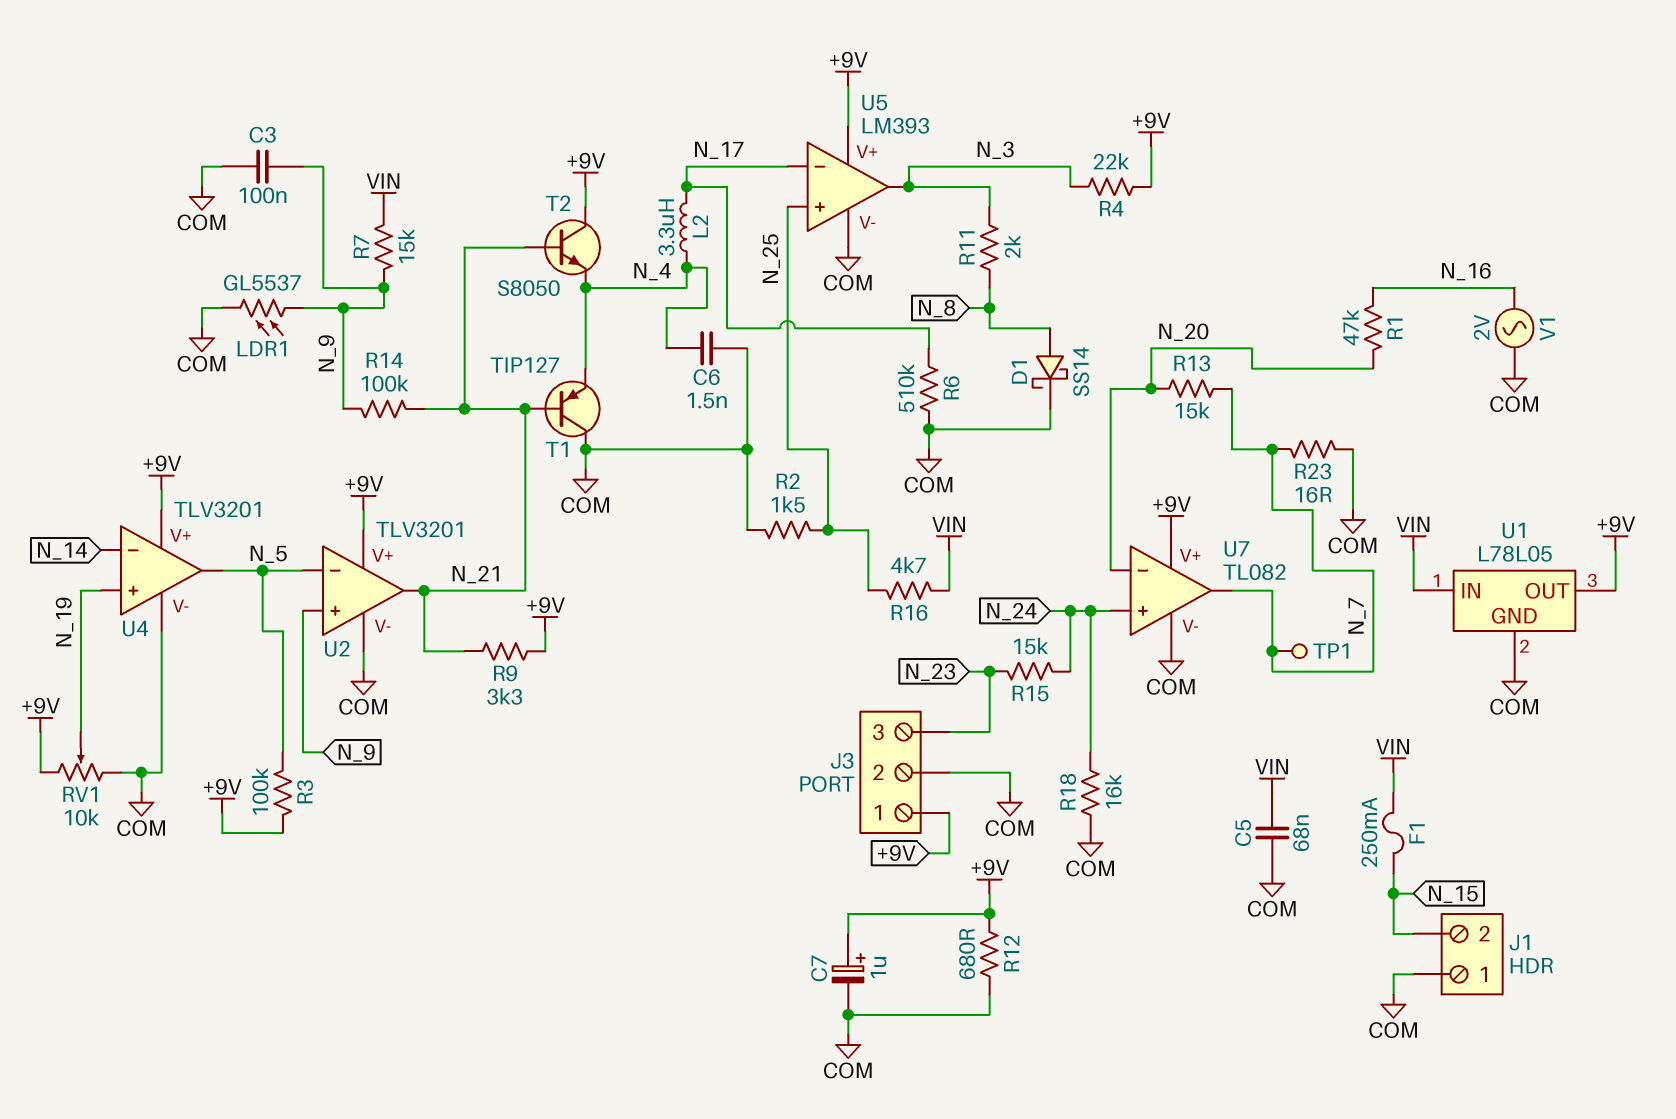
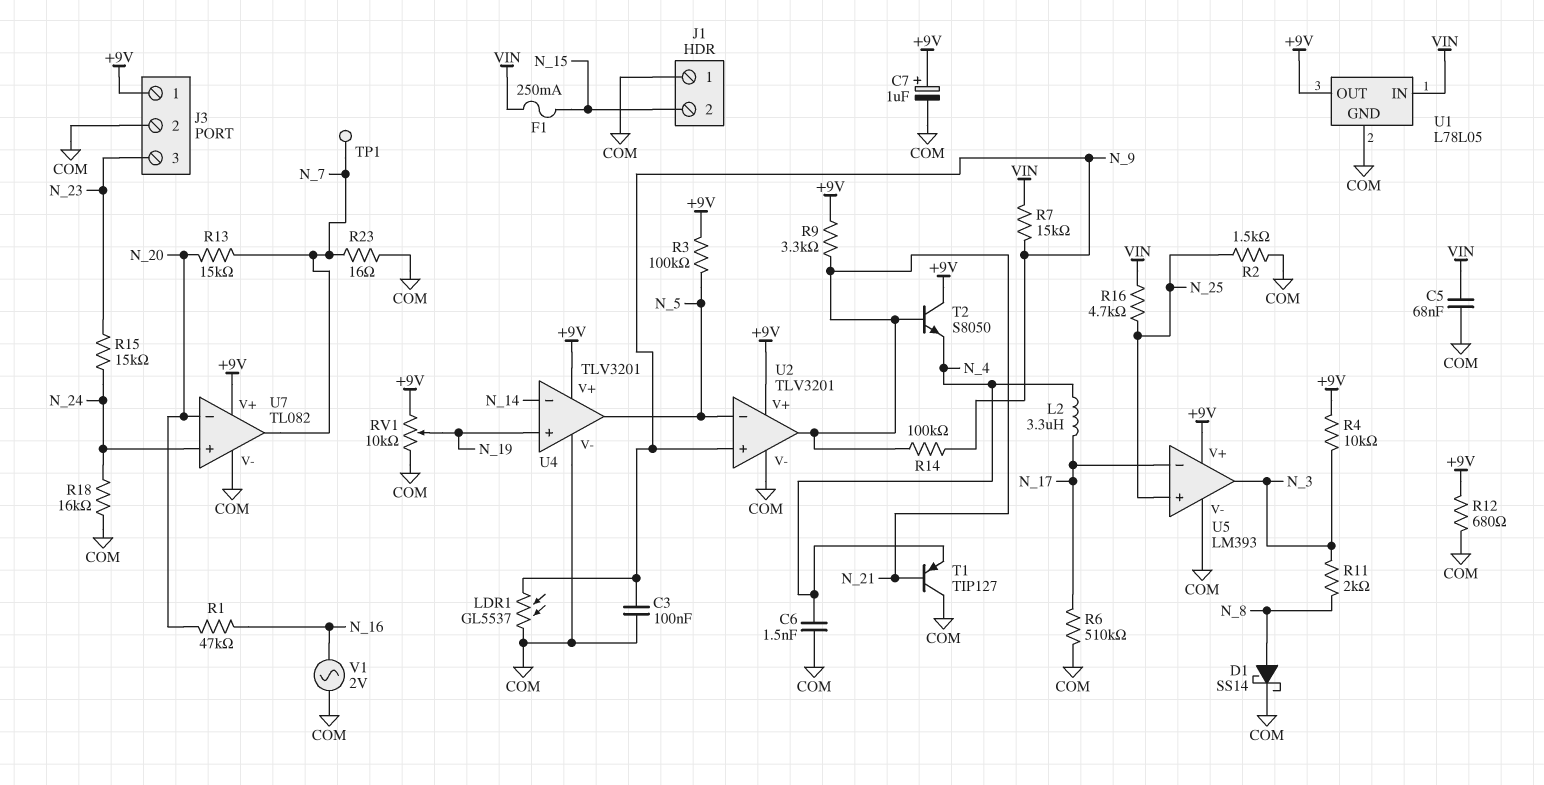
R4: 22k (+9V, N_3) -> 10k (+9V, N_3)

